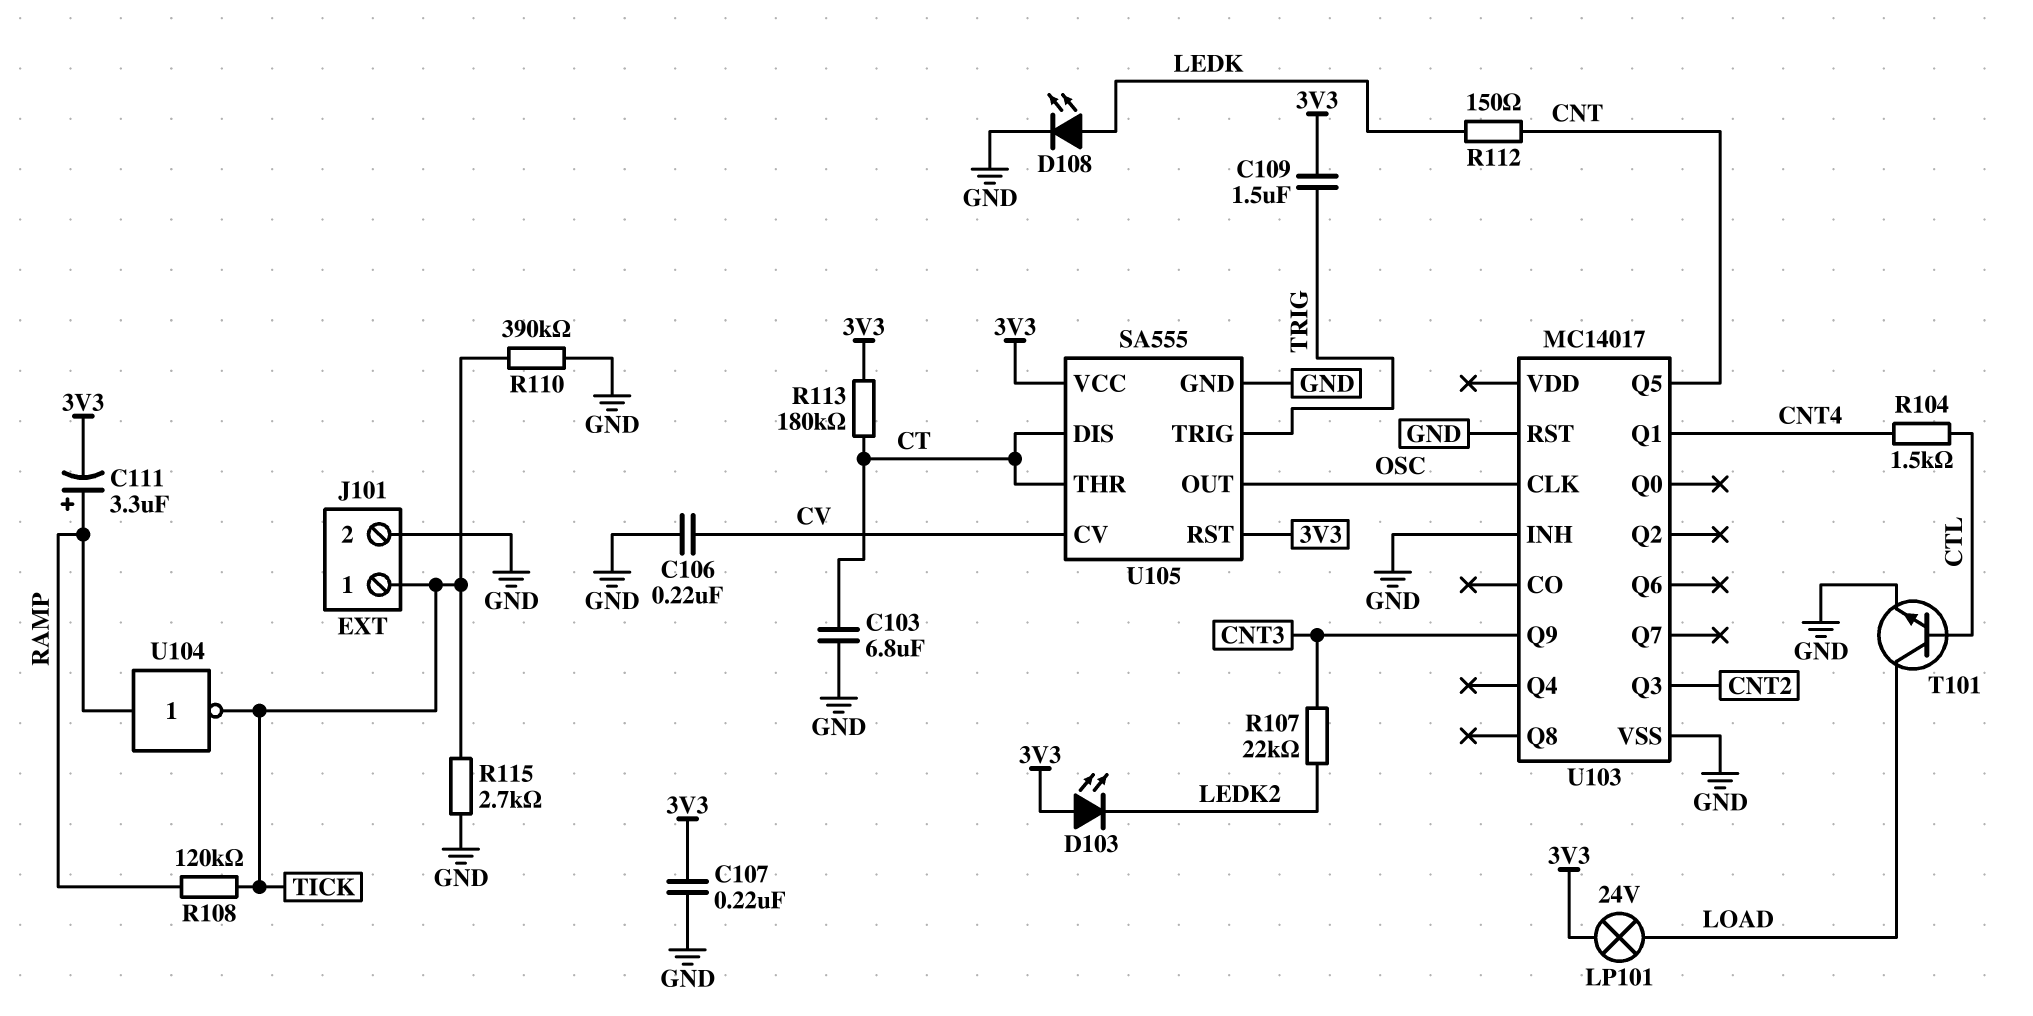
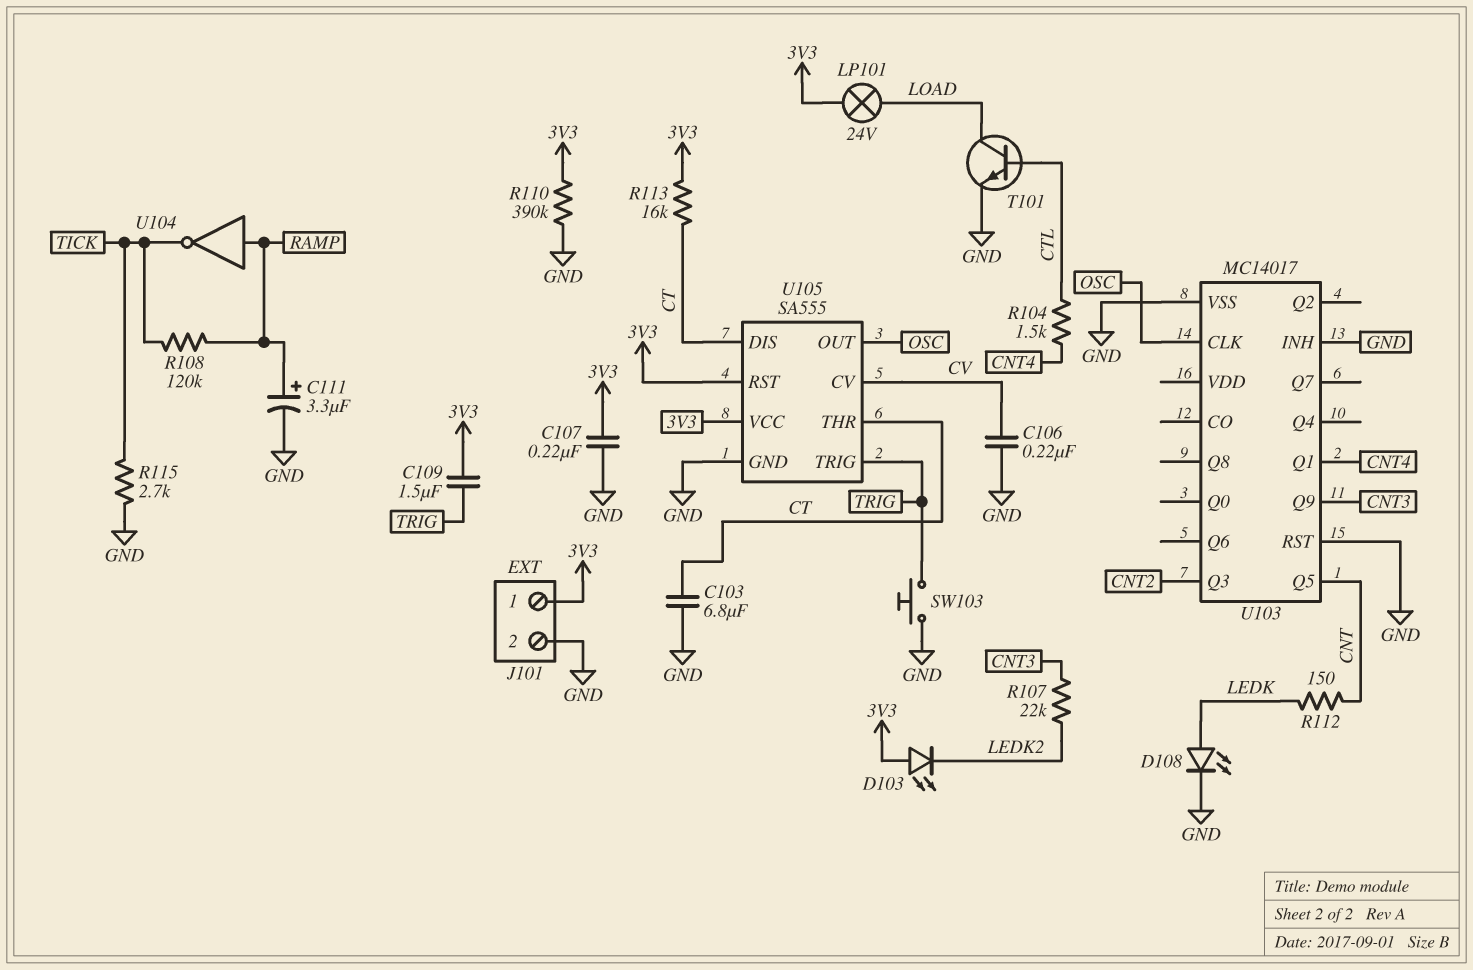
C111: 3.3uF (plus RAMP, minus 3V3) -> 3.3uF (plus RAMP, minus GND)
J101 pin 1: TICK -> 3V3
R110: 390k (GND, TICK) -> 390k (3V3, GND)
R113: 180k (3V3, CT) -> 16k (3V3, CT)
SW103: none -> button (GND, TRIG)

